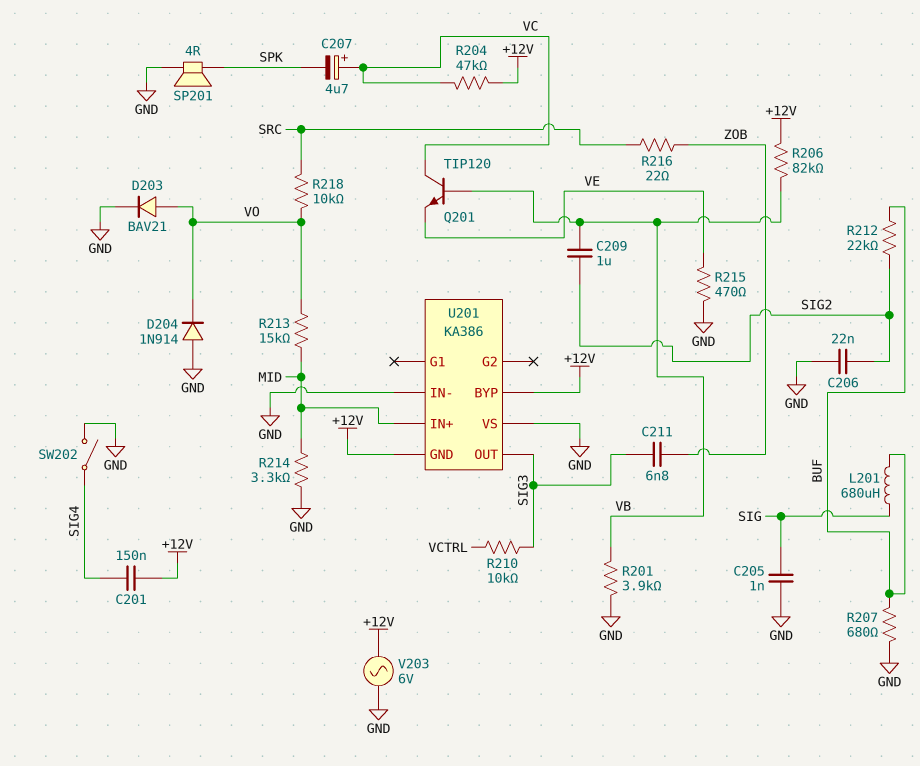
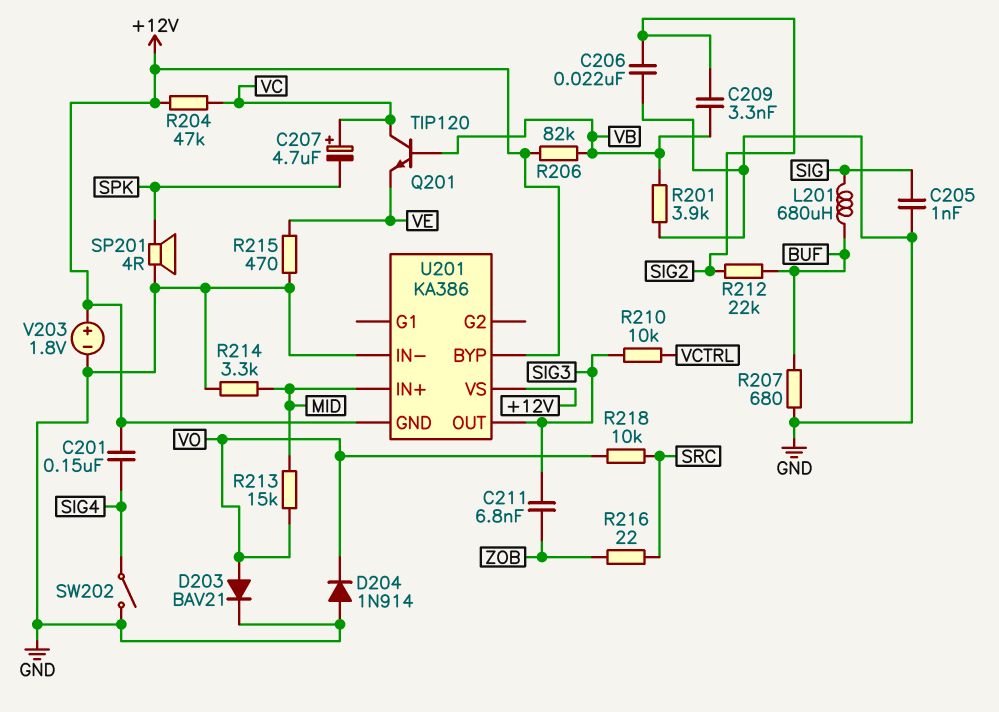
C209: 1uF (SIG2, VB) -> 3.3nF (SIG2, VB)
U201 pin VS: GND -> +12V
V203: AC 6V (+12V, GND) -> 1.8V (plus +12V, minus GND)

